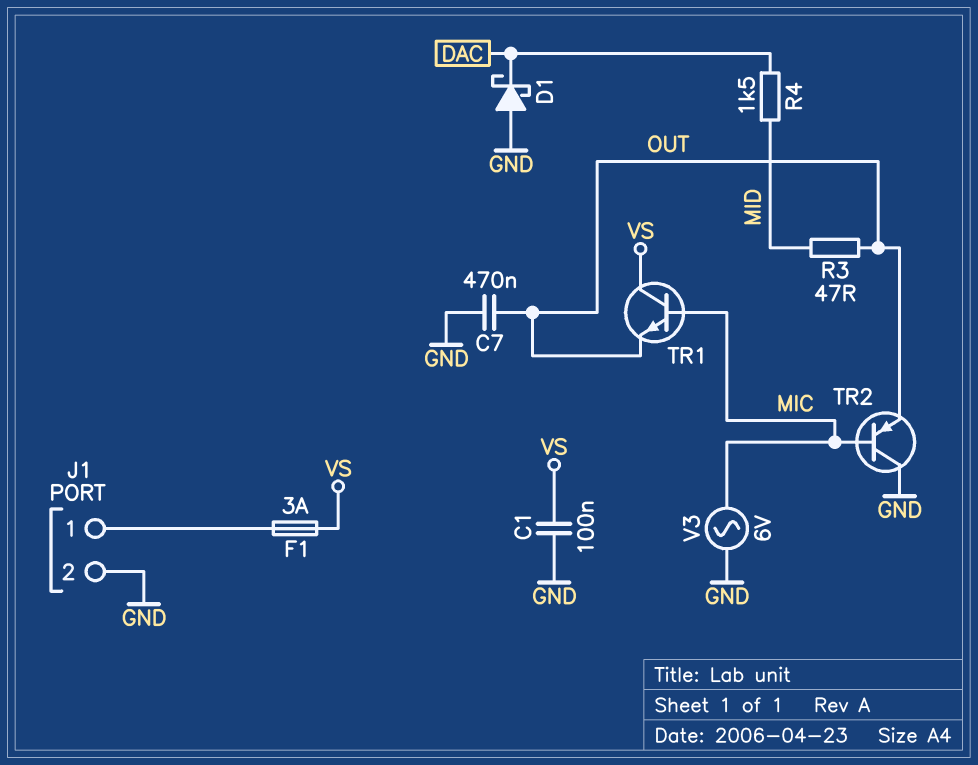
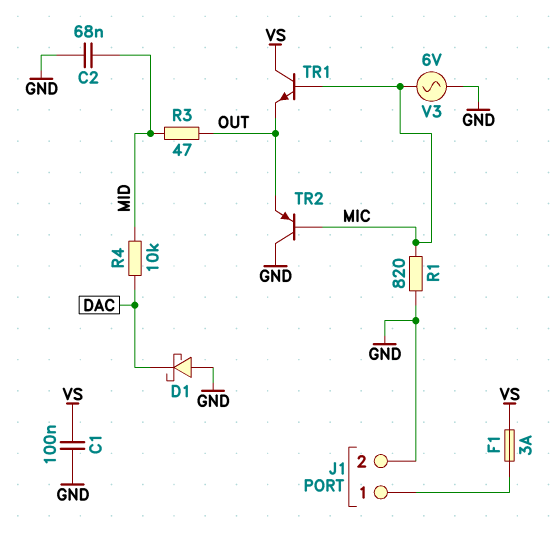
C2: none -> 68nF (GND, MID)
C7: 470nF (GND, OUT) -> none
R1: none -> 820 (GND, MIC)
R4: 1.5k (DAC, MID) -> 10k (DAC, MID)

